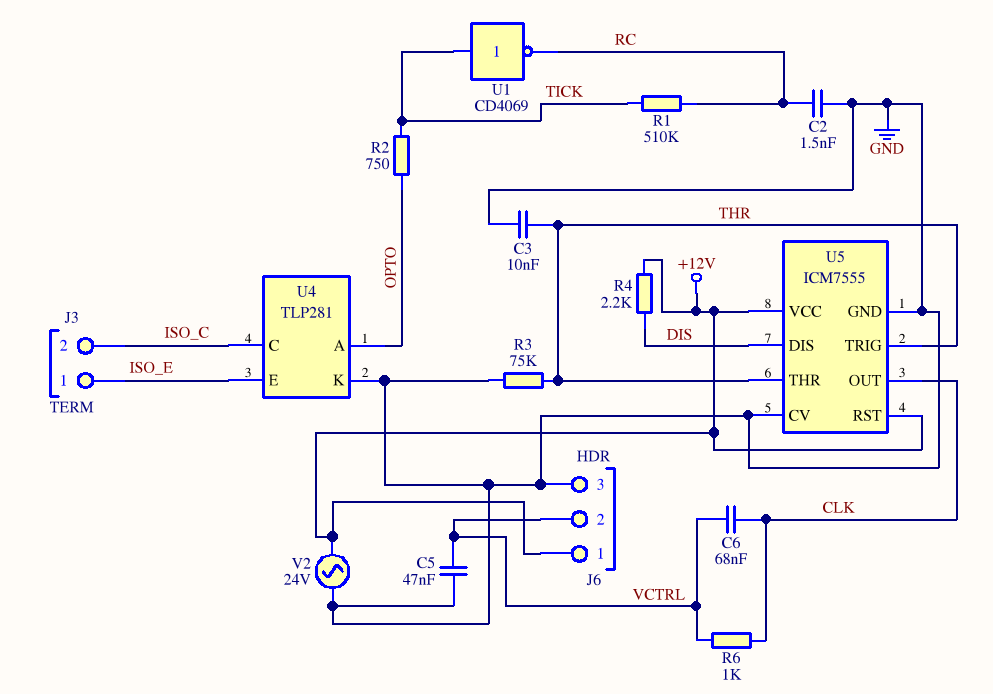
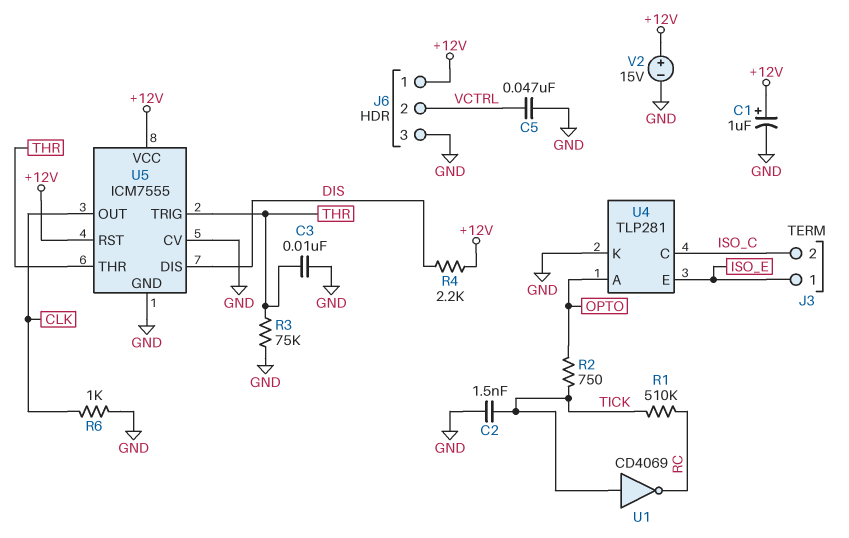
C1: none -> 1uF (plus +12V, minus GND)
C2: 1.5nF (GND, RC) -> 1.5nF (GND, TICK)
C6: 68nF (CLK, VCTRL) -> none
R6: 1k (CLK, VCTRL) -> 1k (CLK, GND)
V2: AC 24V (+12V, GND) -> 15V (plus +12V, minus GND)

